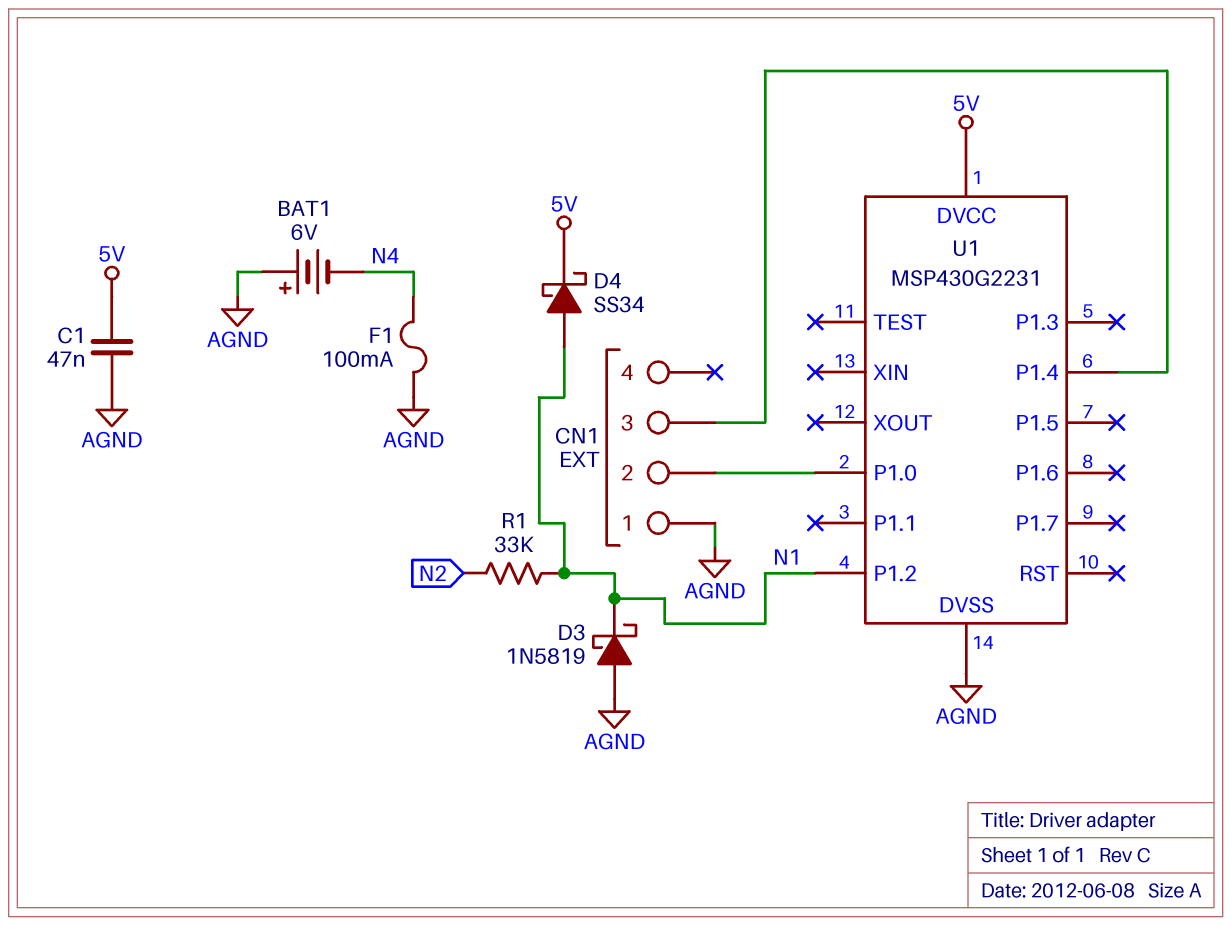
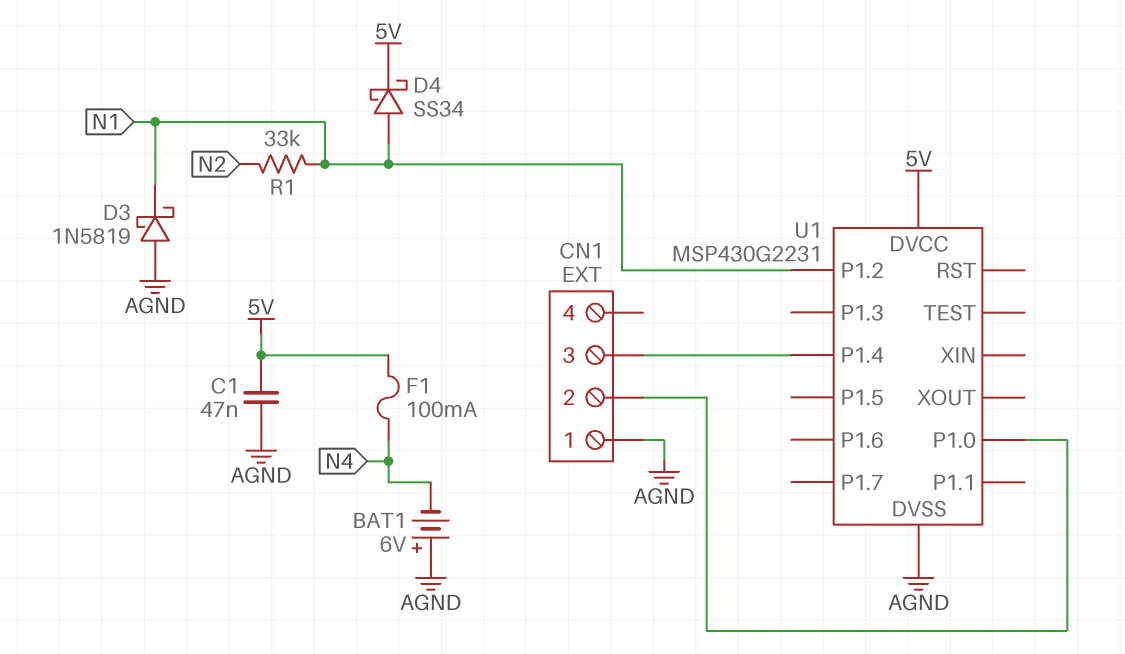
F1: 100mA (AGND, N4) -> 100mA (5V, N4)

